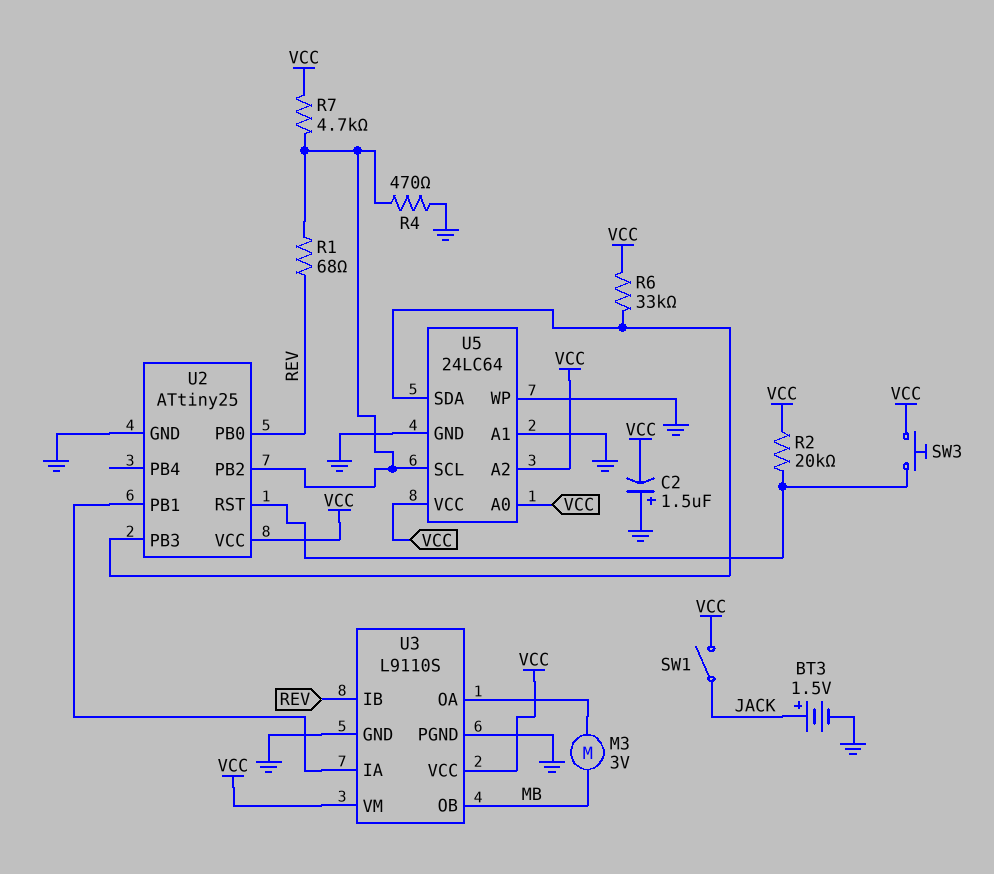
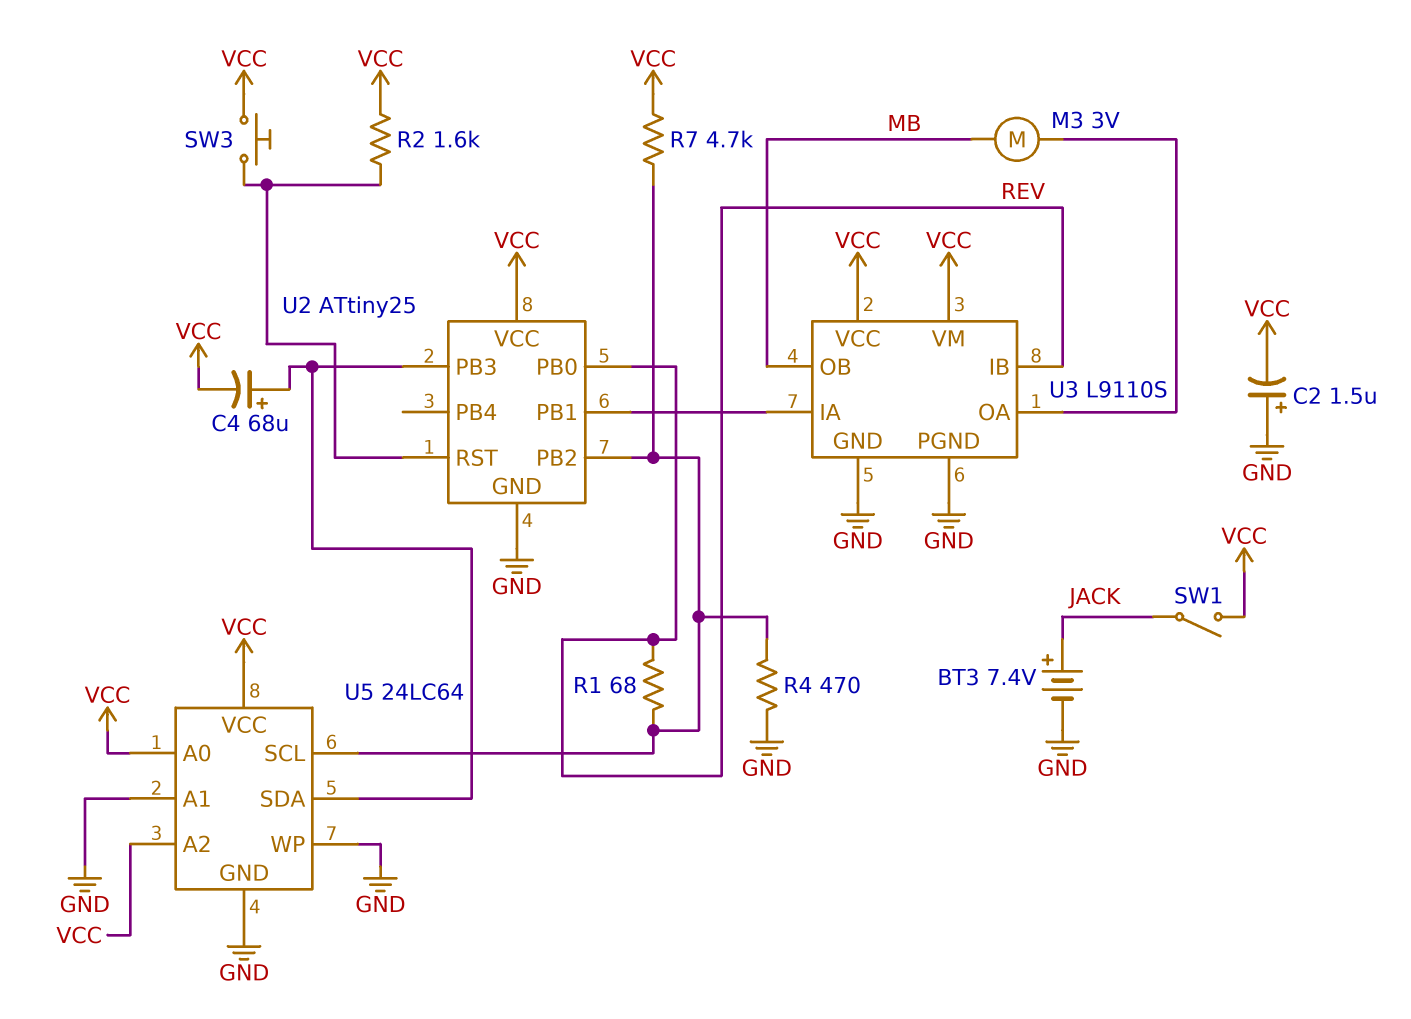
BT3: 1.5V (plus JACK, minus GND) -> 7.4V (plus JACK, minus GND)
C4: none -> 68uF (plus U2/PB3, minus VCC)
R2: 20k (U2/RST, VCC) -> 1.6k (U2/RST, VCC)
R6: 33k (U2/PB3, VCC) -> none

